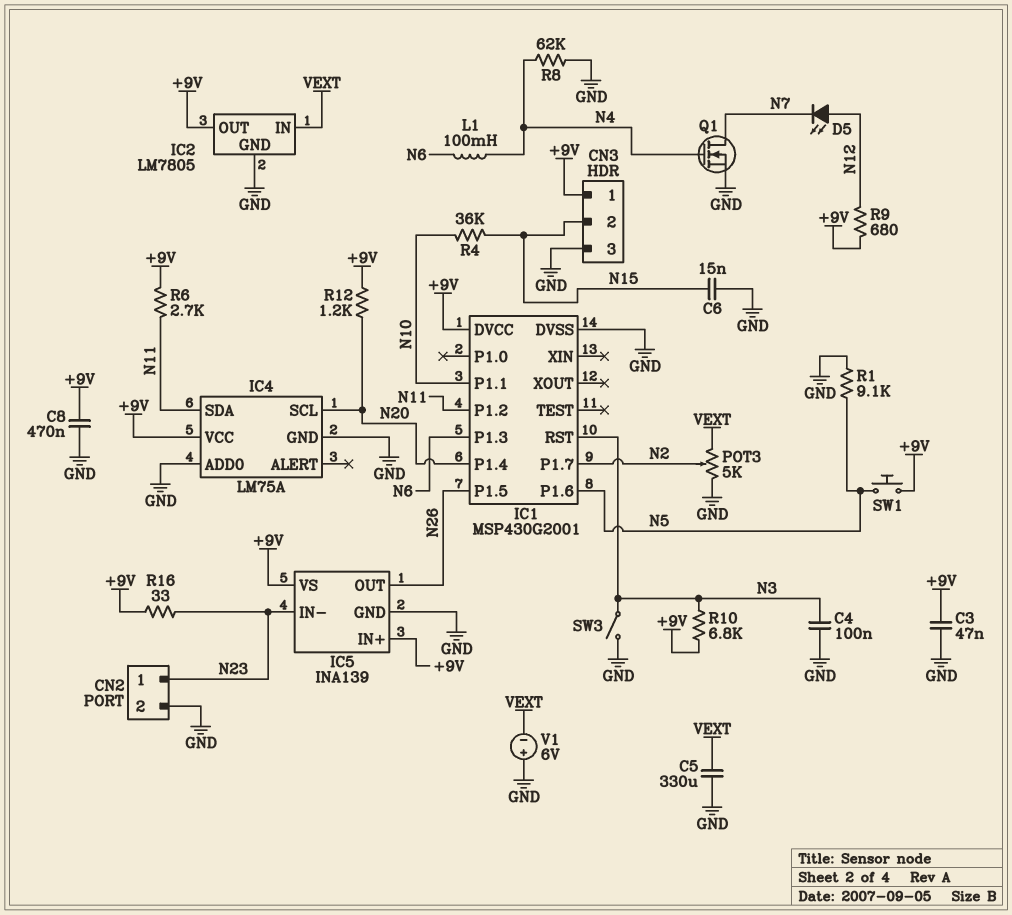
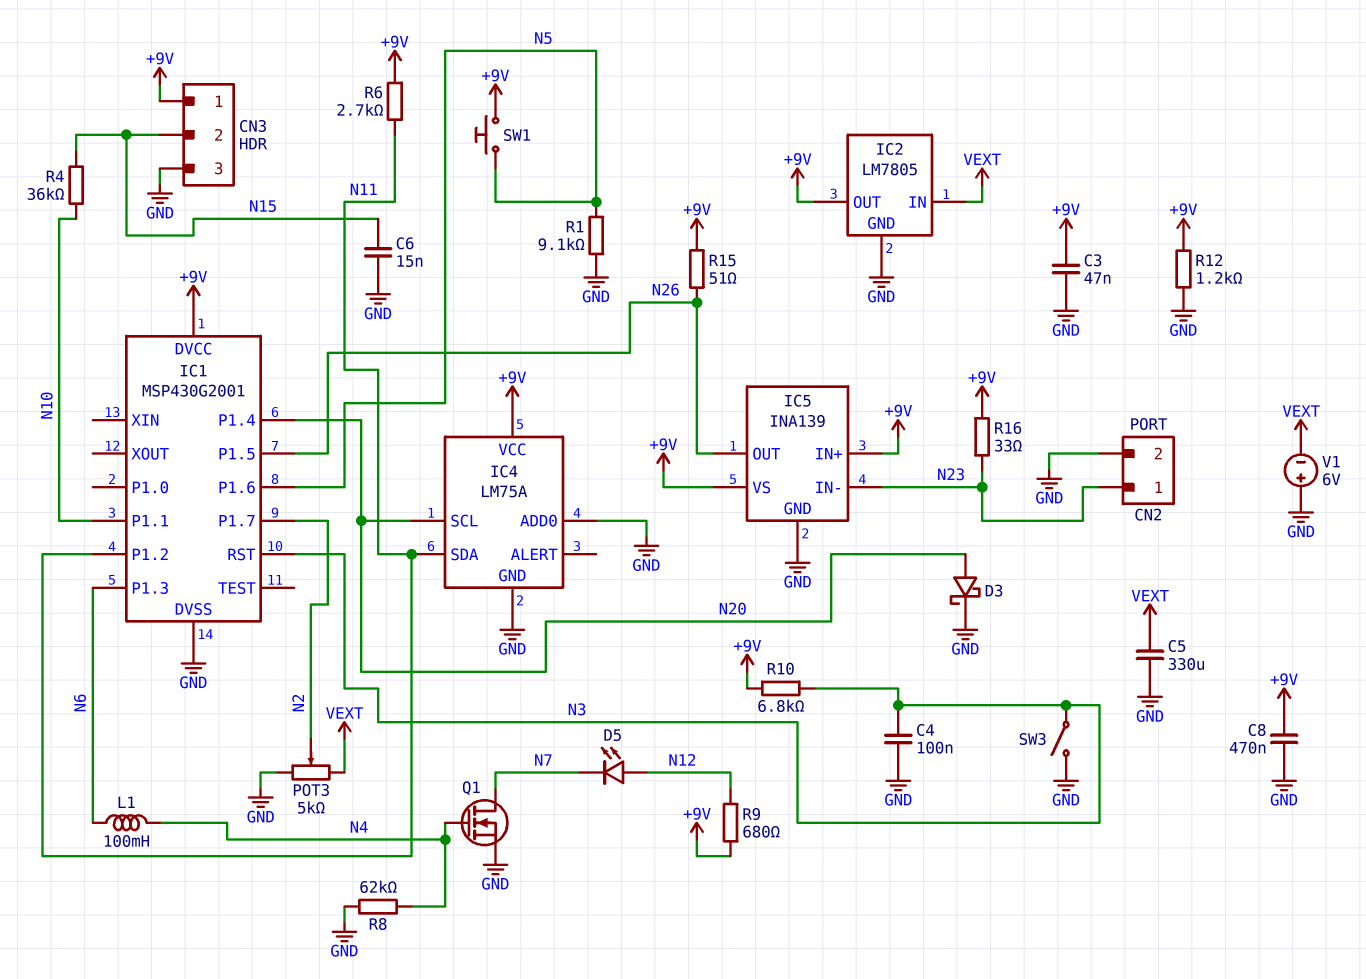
D3: none -> schottky (A N20, K GND)
R12: 1.2k (+9V, N20) -> 1.2k (+9V, GND)
R15: none -> 51 (+9V, N26)

